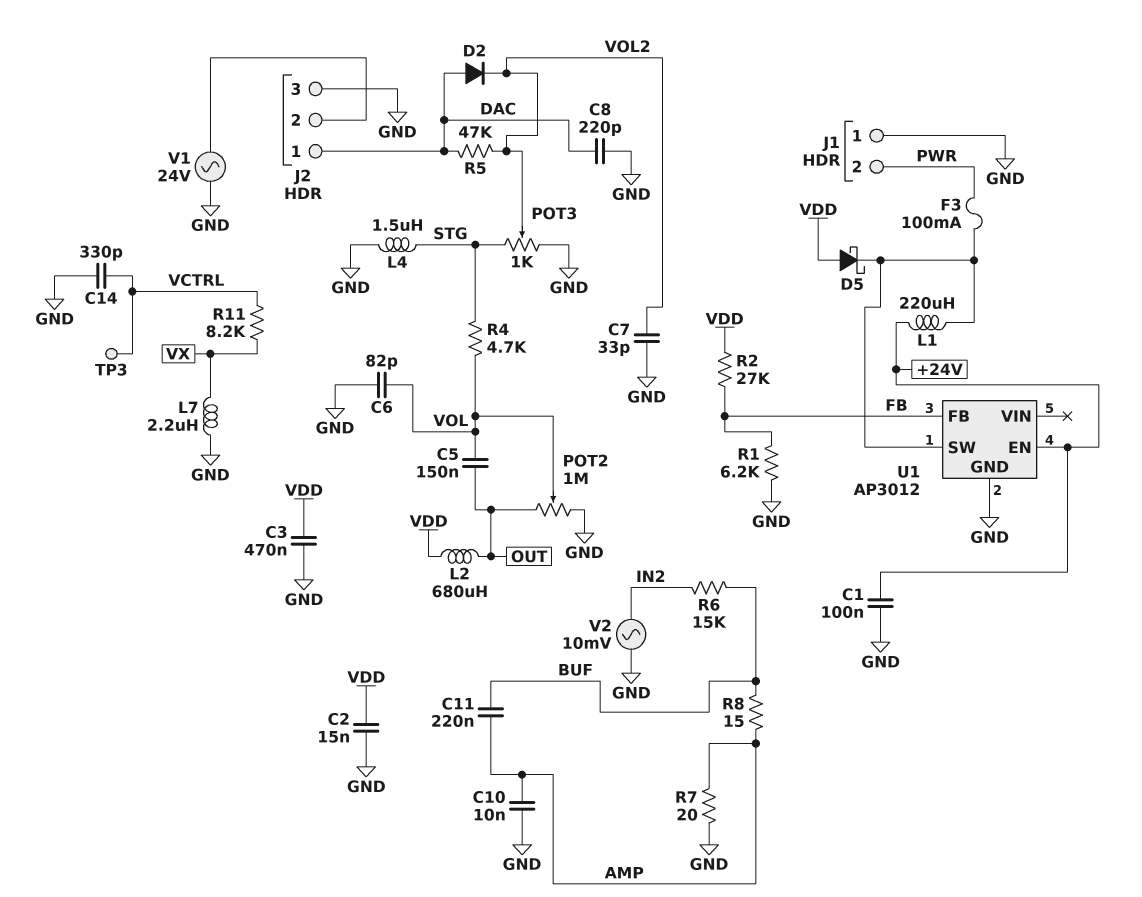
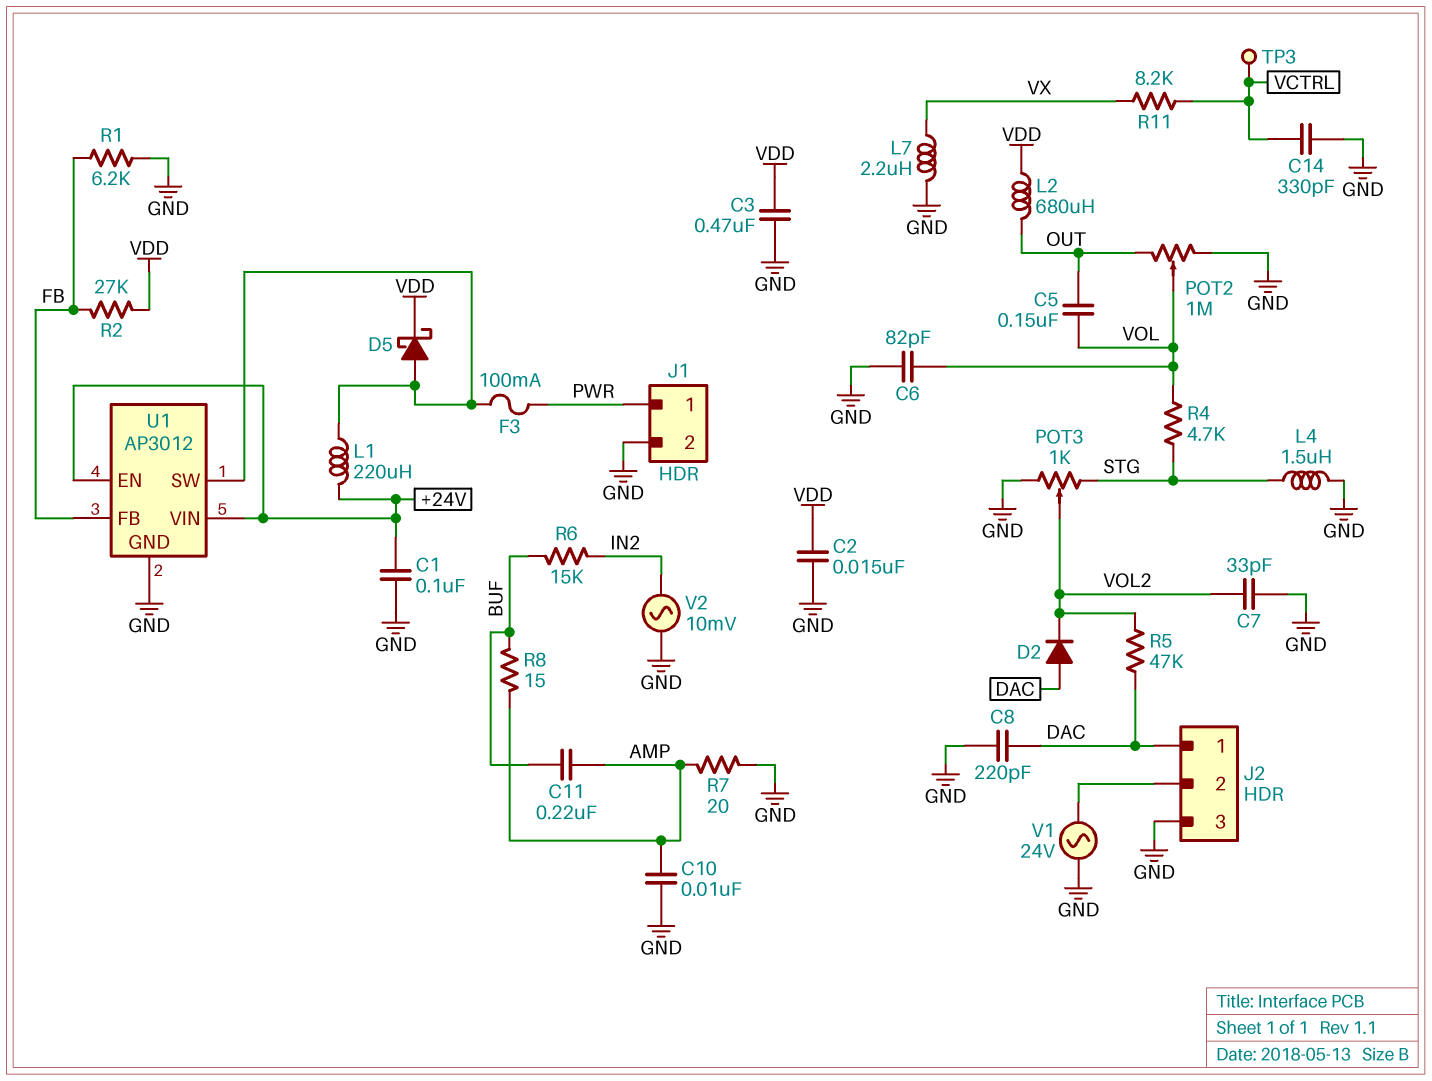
D5: schottky (A VDD, K U1/SW) -> schottky (A U1/SW, K VDD)
J1 pin 1: GND -> PWR
J1 pin 2: PWR -> GND
U1 pin VIN: none -> +24V

